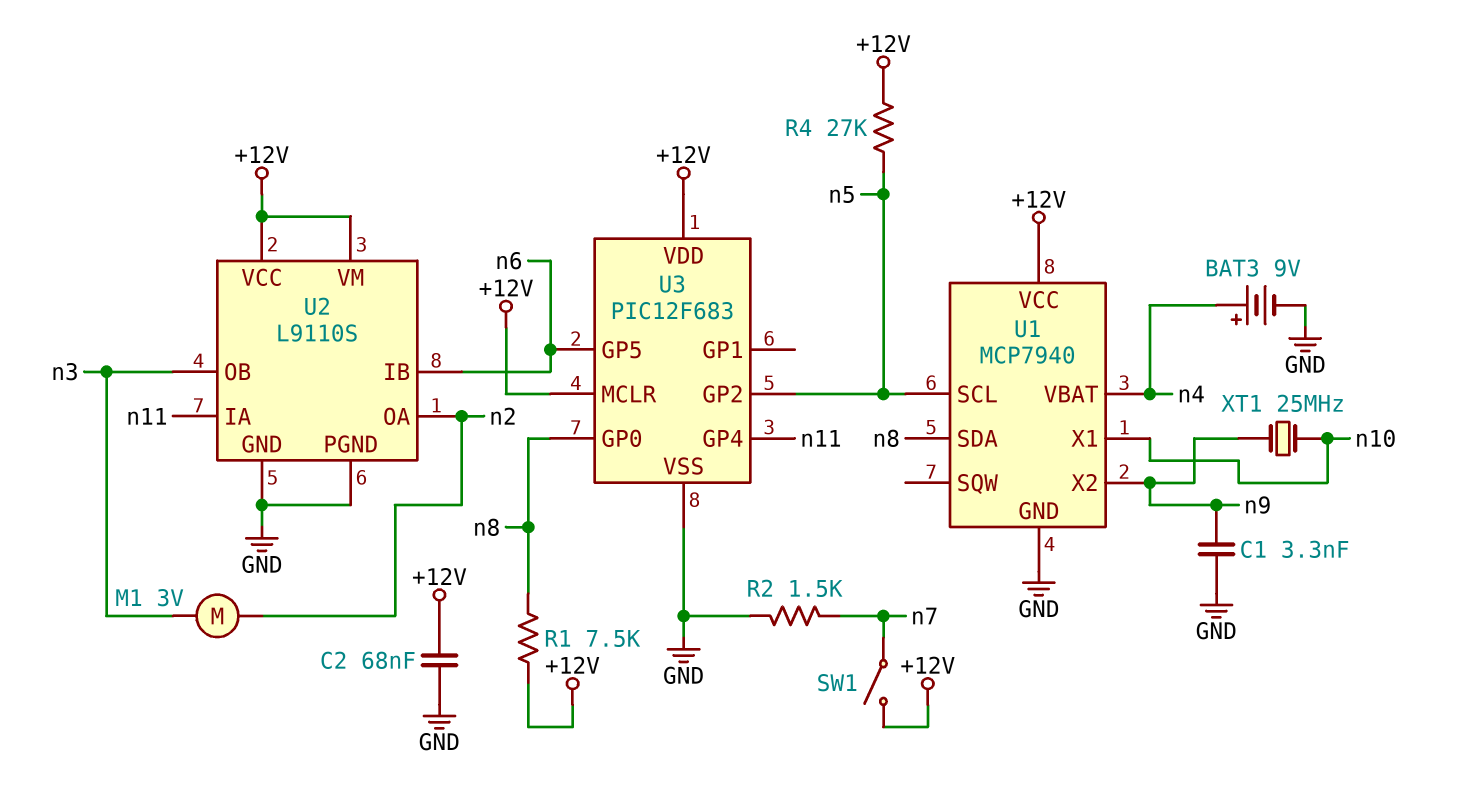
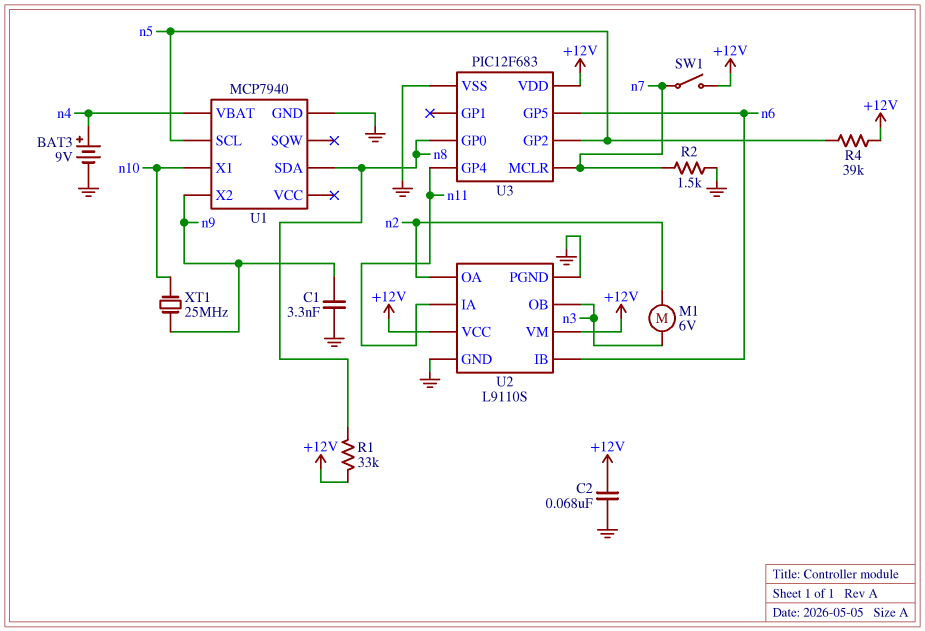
M1: motor 3V (n2, n3) -> motor 6V (n2, n3)
R1: 7.5k (+12V, n8) -> 33k (+12V, n8)
R4: 27k (+12V, n5) -> 39k (+12V, n5)
U1 pin VCC: +12V -> none
U3 pin MCLR: +12V -> n7

